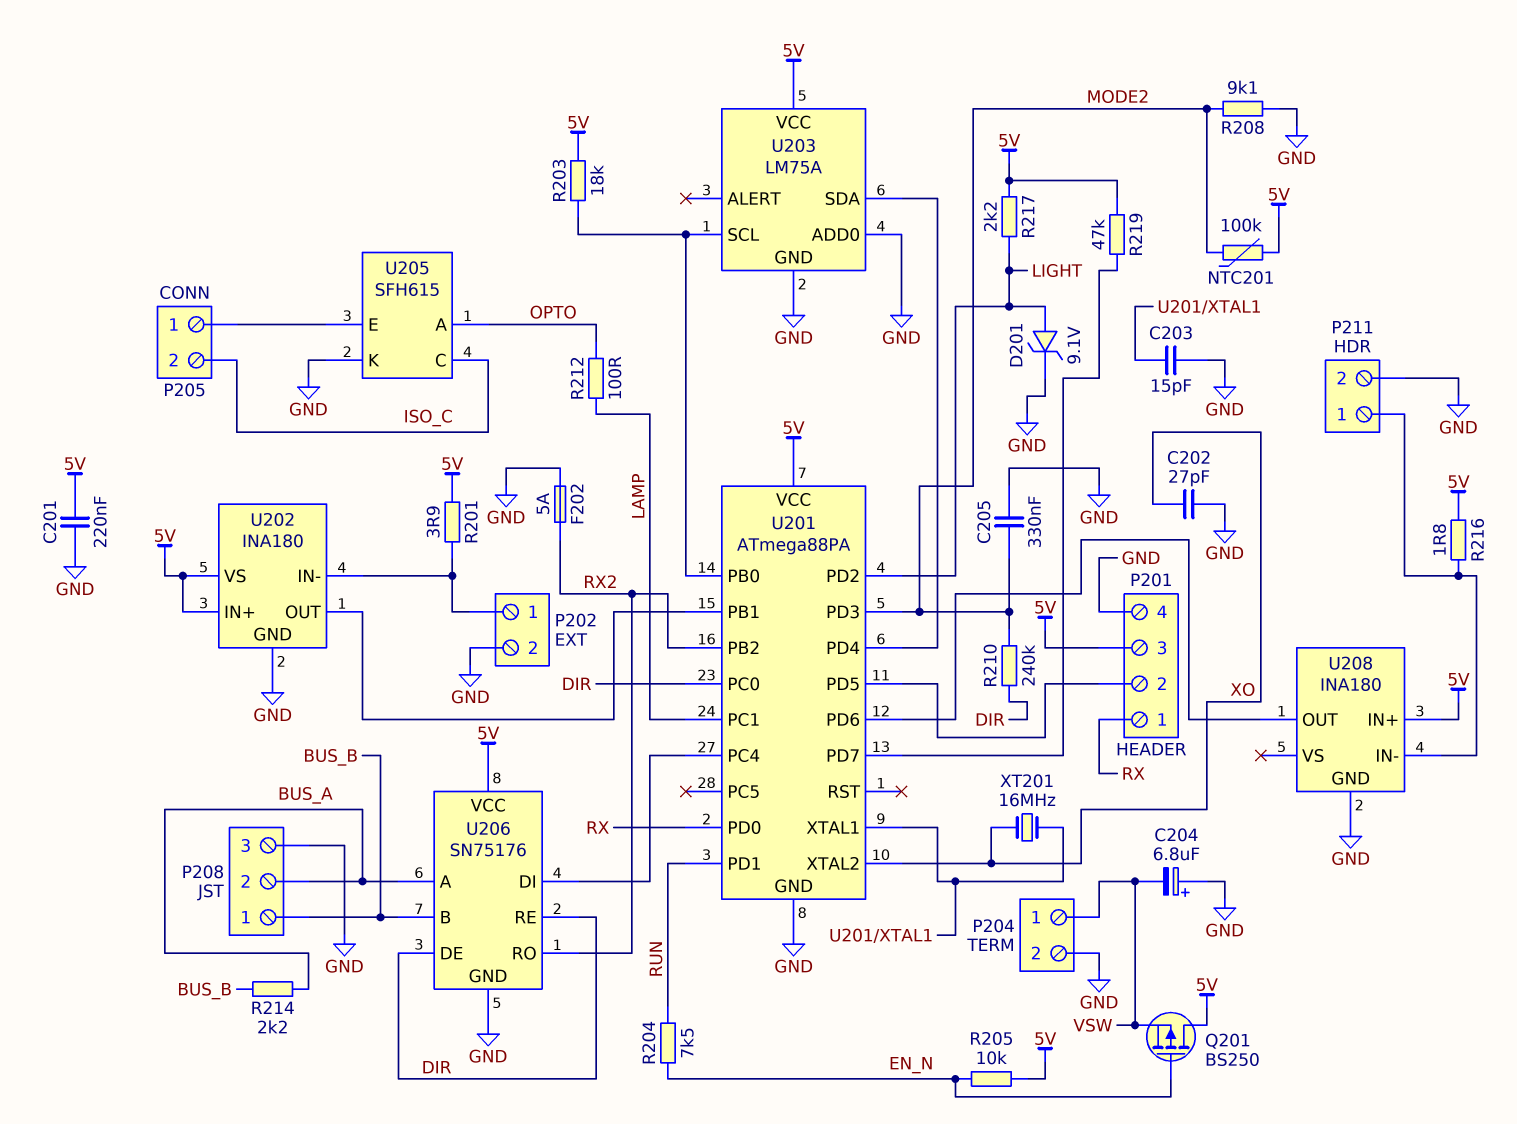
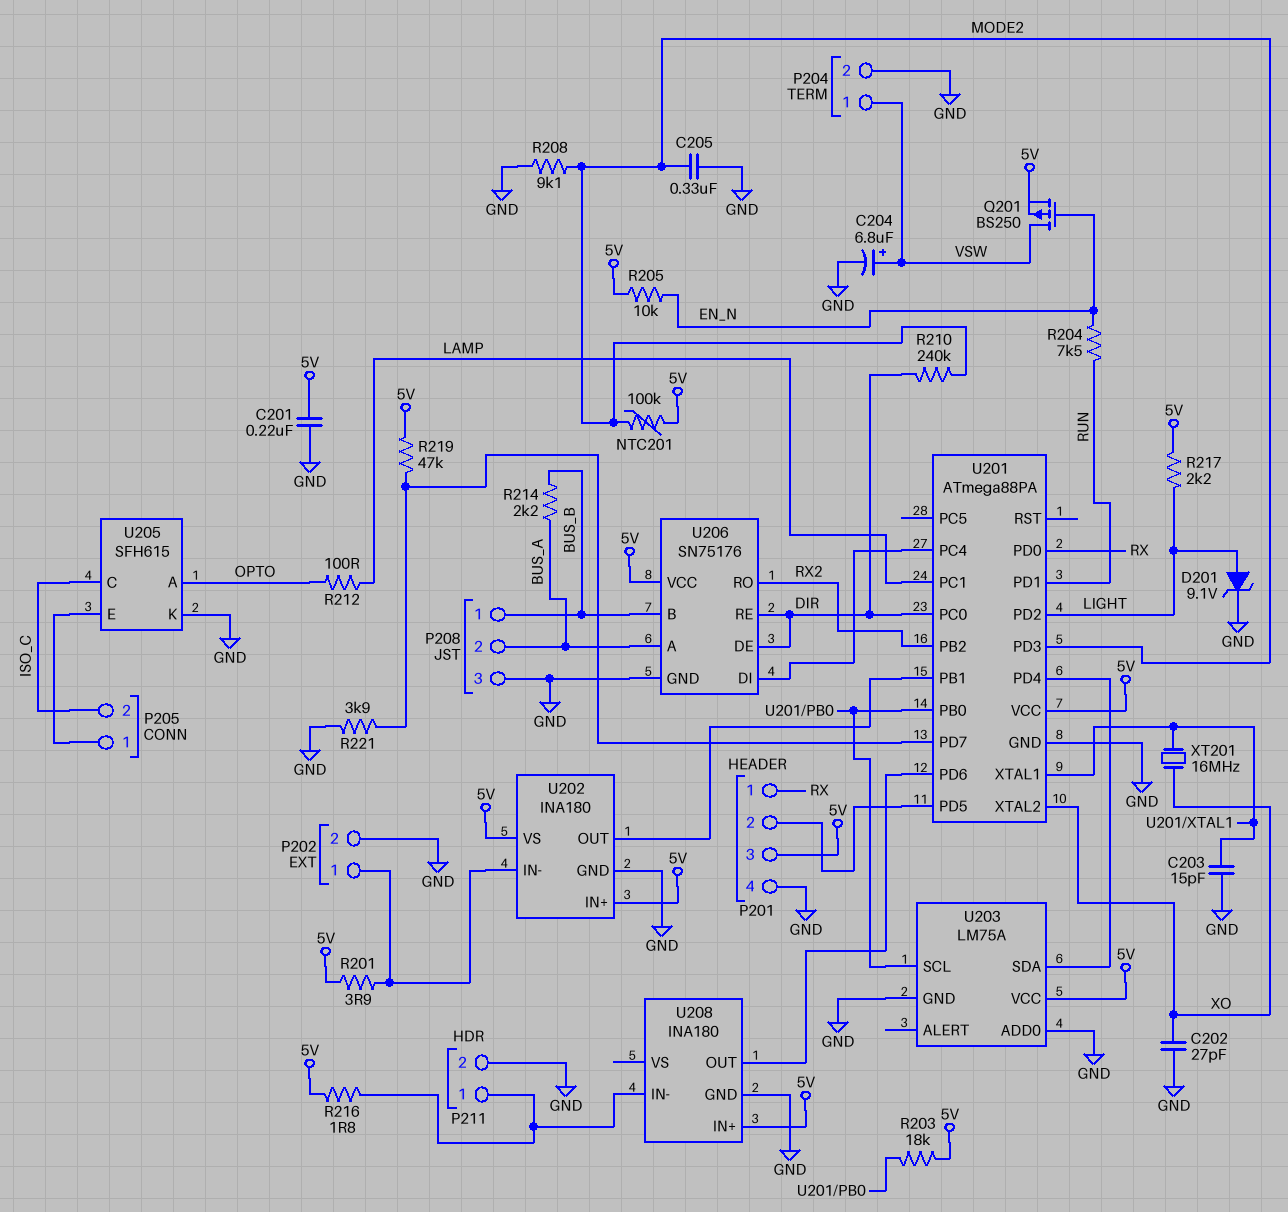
C204: 6.8uF (plus GND, minus VSW) -> 6.8uF (plus VSW, minus GND)
F202: 5A (GND, RX2) -> none
Q201: PMOS BS250 (G EN_N, D 5V, S VSW) -> PMOS BS250 (G EN_N, D VSW, S 5V)
R221: none -> 3.9k (GND, U201/PD7)

